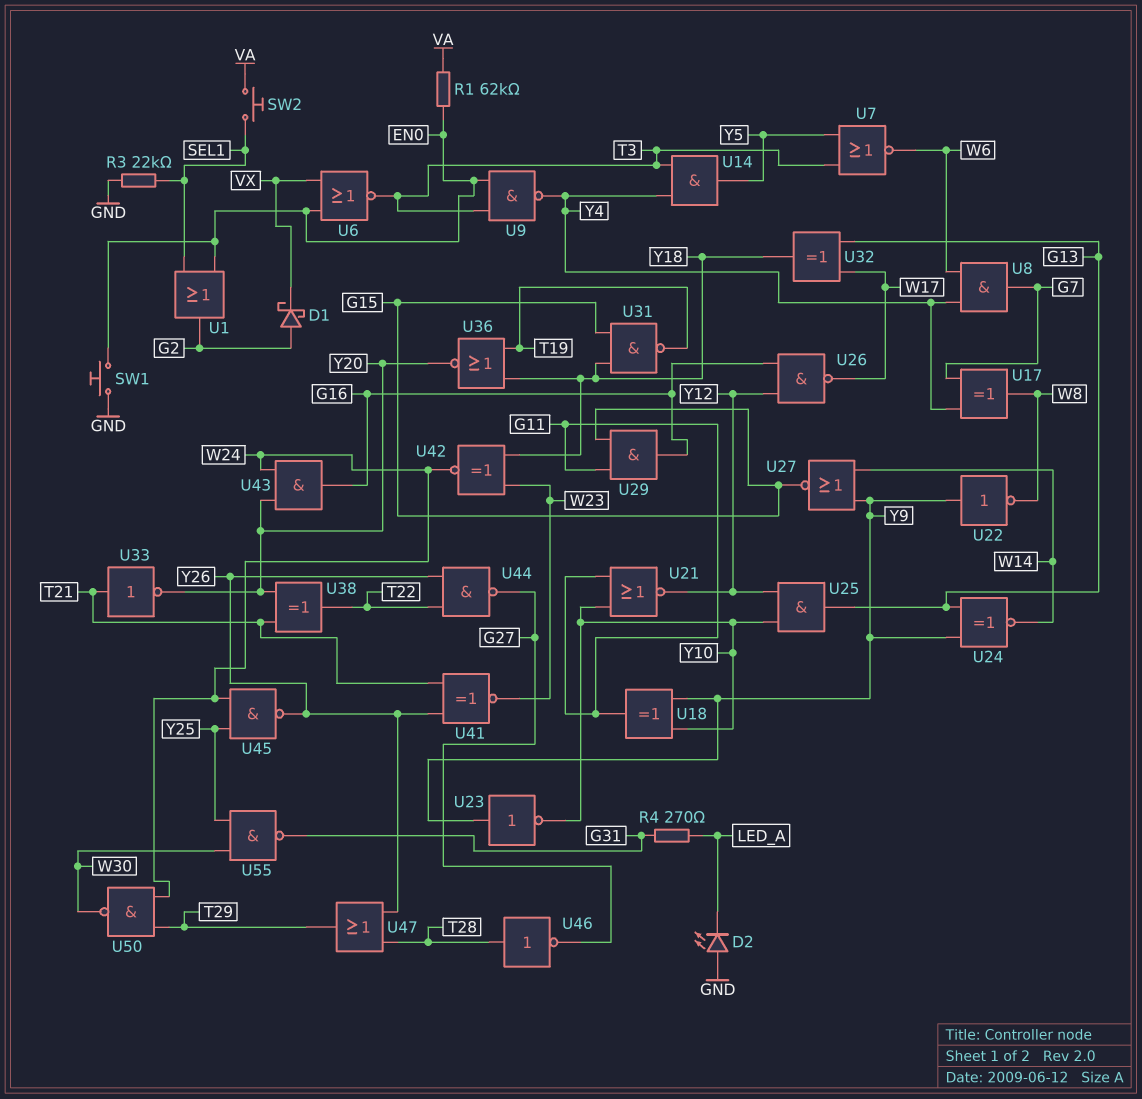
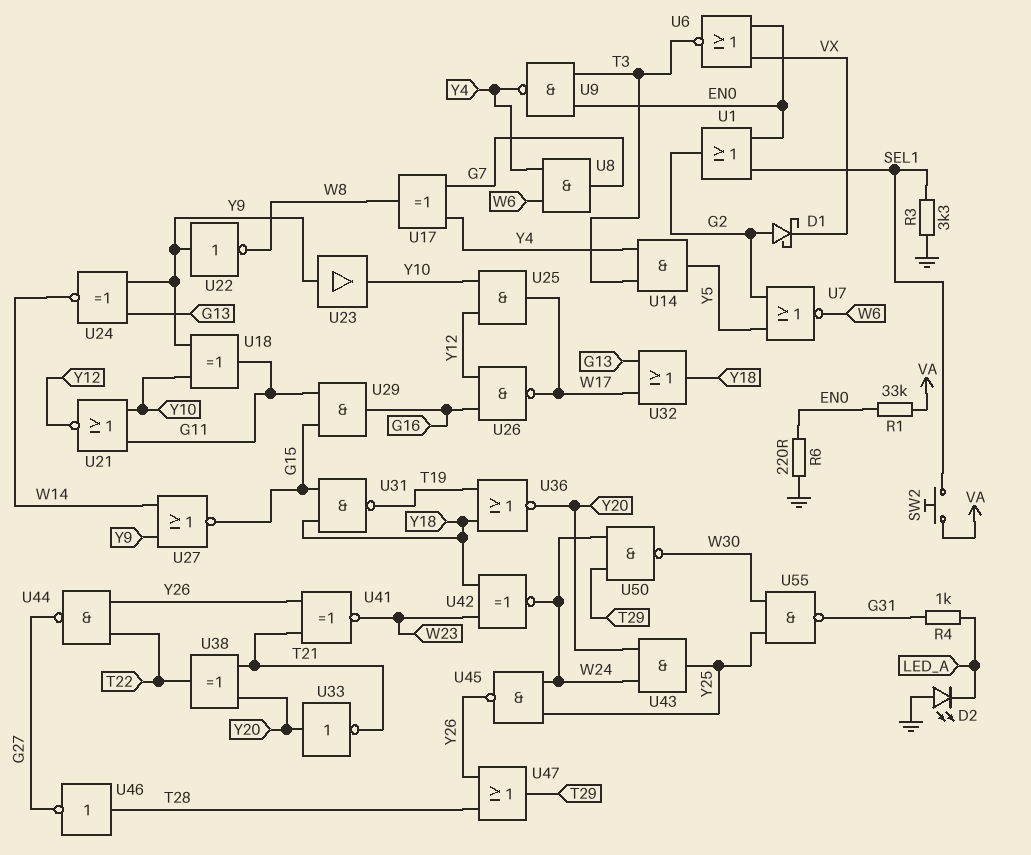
R1: 62k (EN0, VA) -> 33k (EN0, VA)
R3: 22k (GND, SEL1) -> 3.3k (GND, SEL1)
R4: 270 (G31, LED_A) -> 1k (G31, LED_A)
R6: none -> 220 (EN0, GND)
SW1: button (EN0, GND) -> none
U7: NOR (in T3, in Y5, out W6) -> NOR (in G2, in Y5, out W6)
U23: NOT (in Y9, out Y10) -> buffer (in Y9, out Y10)
U25: AND (in Y10, in Y12, out G13) -> AND (in Y10, in Y12, out W17)
U32: XOR (in G13, in W17, out Y18) -> OR (in G13, in W17, out Y18)
U33: NOT (in T21, out Y20) -> NOT (in Y20, out T21)
U43: AND (in W24, in Y20, out G16) -> AND (in W24, in Y20, out Y25)

